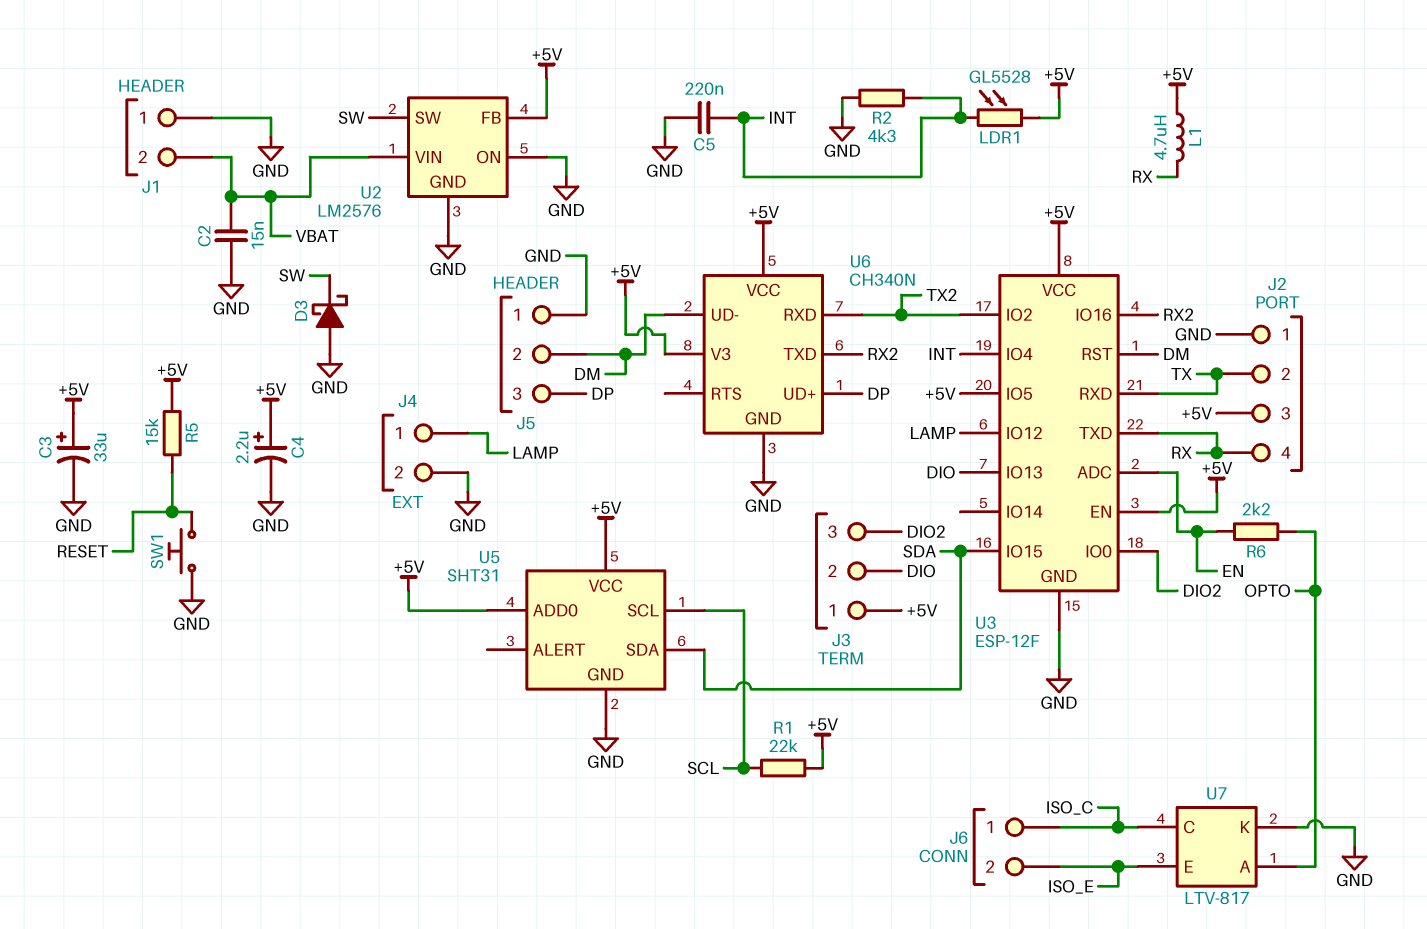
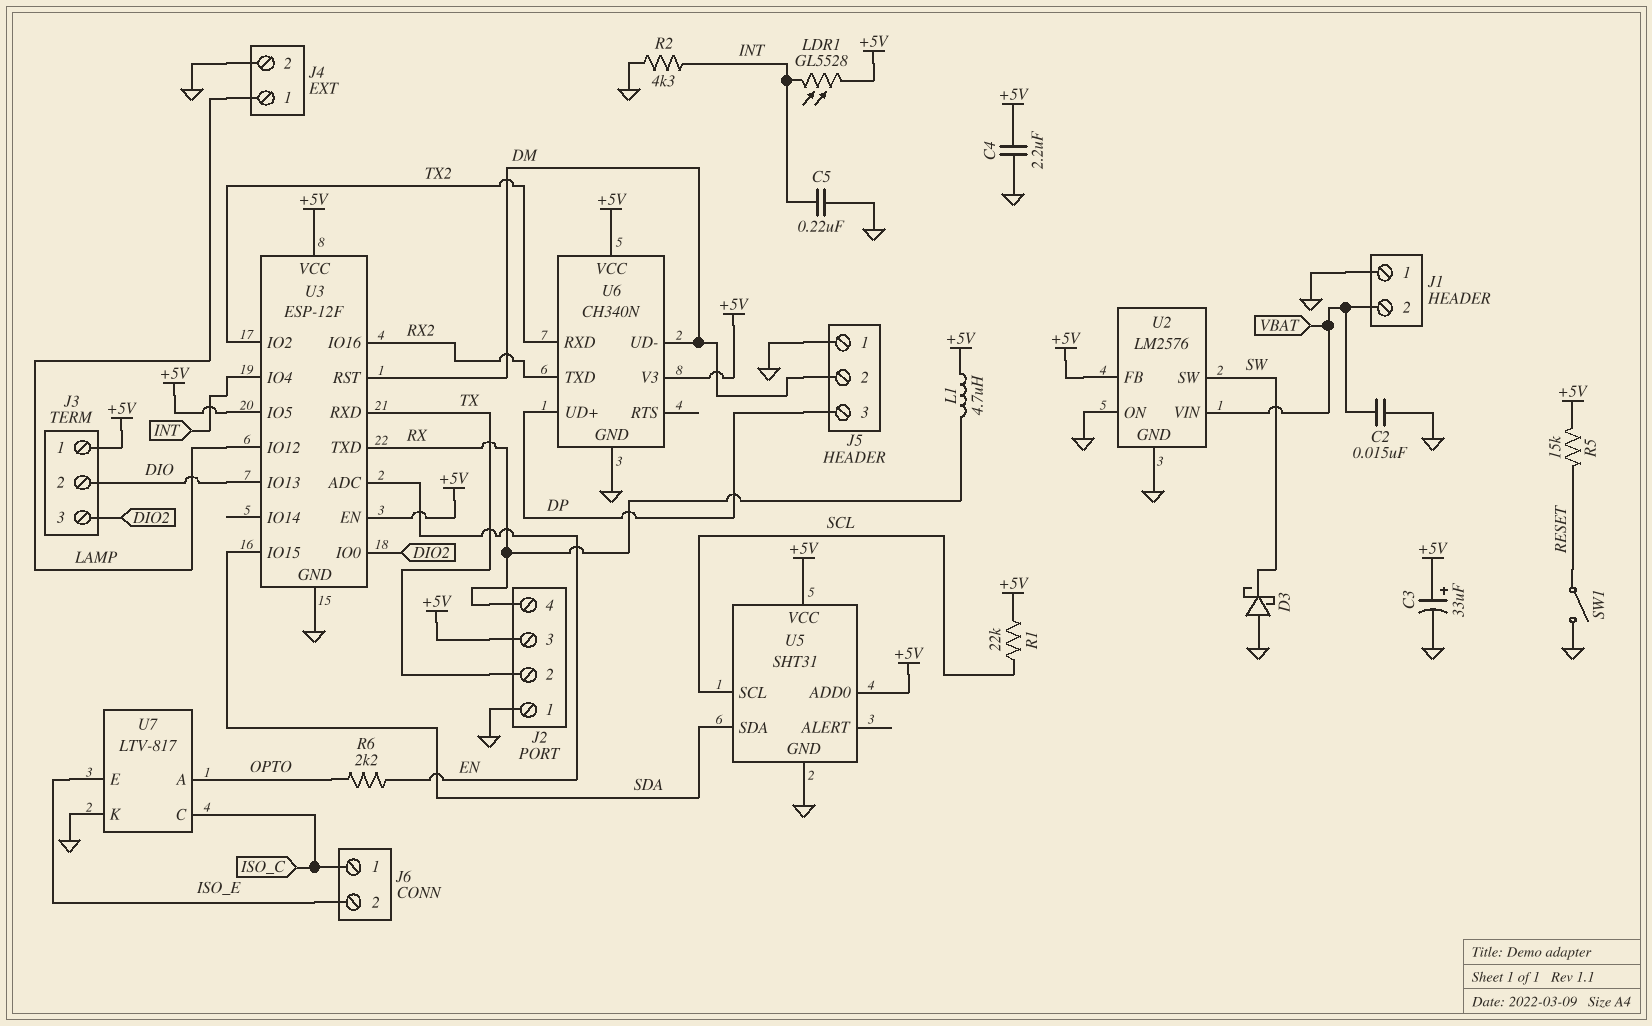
C4: 2.2uF (plus +5V, minus GND) -> 2.2uF (+5V, GND)
SW1: button (GND, RESET) -> switch (GND, RESET)

